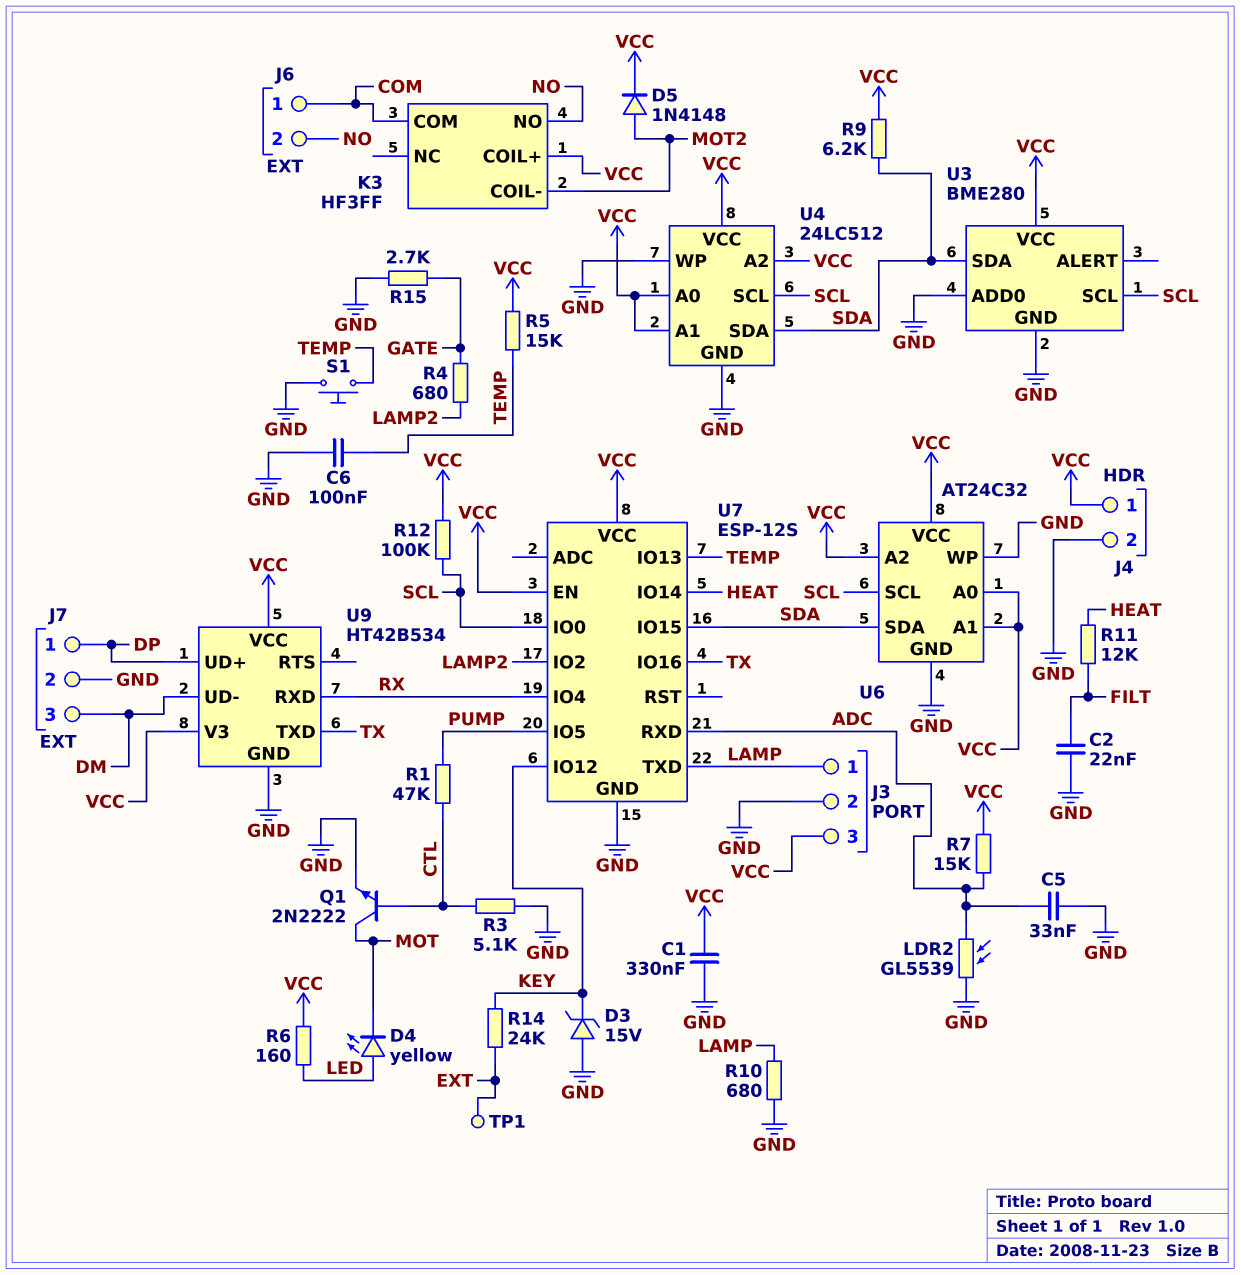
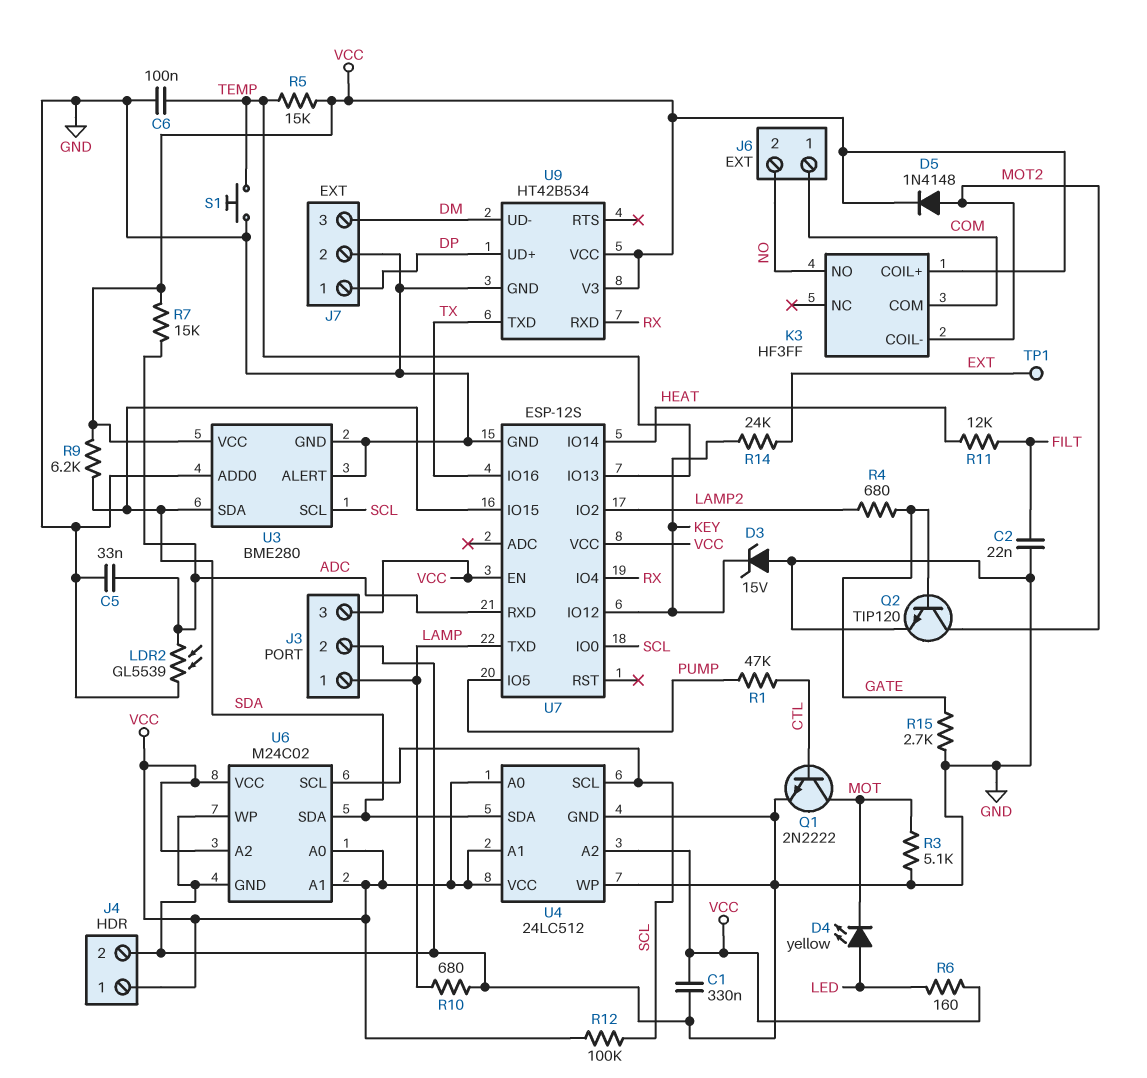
Q2: none -> NPN TIP120 (B GATE, C MOT2, E GND)
R3: 5.1k (CTL, GND) -> 5.1k (GND, MOT)
U3 pin ALERT: none -> GND
U6: AT24C32 -> M24C02

